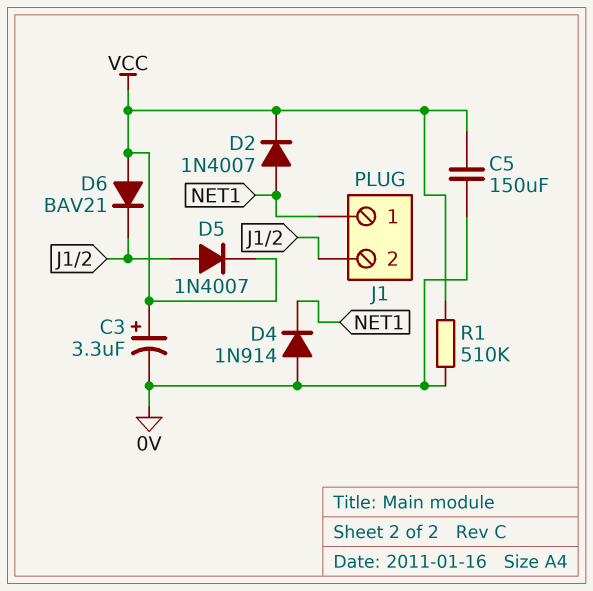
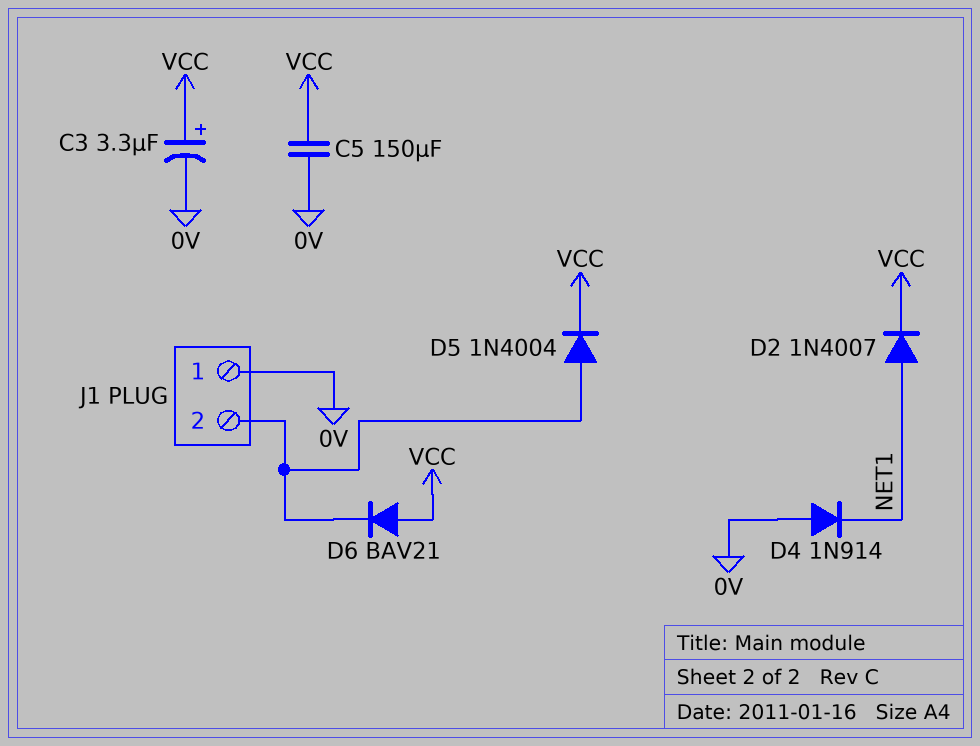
D5: diode 1N4007 (A J1/2, K VCC) -> diode 1N4004 (A J1/2, K VCC)
J1 pin 1: NET1 -> 0V
R1: 510k (0V, VCC) -> none

